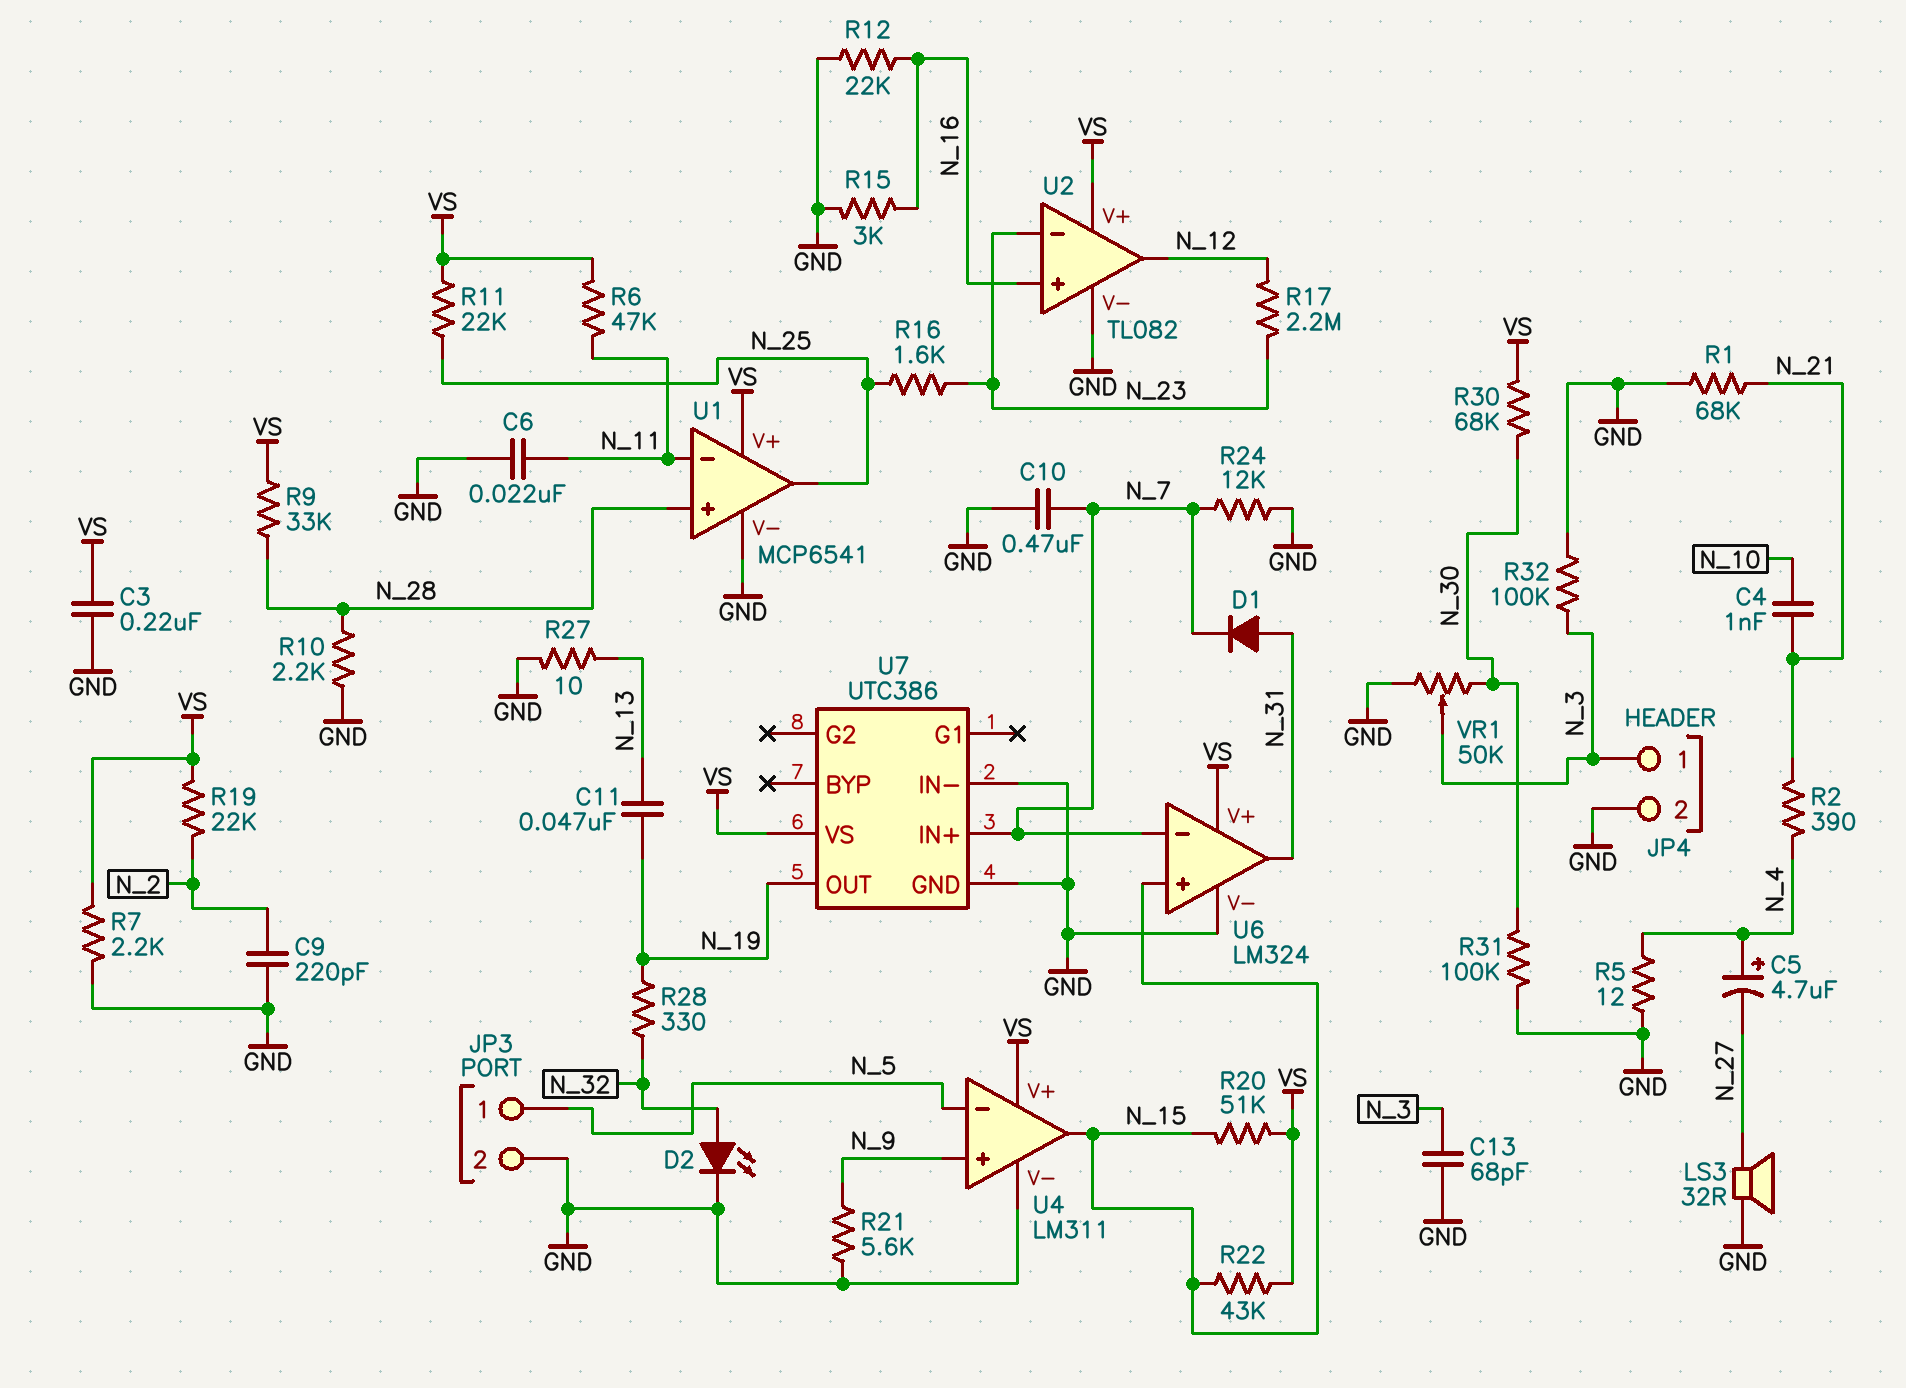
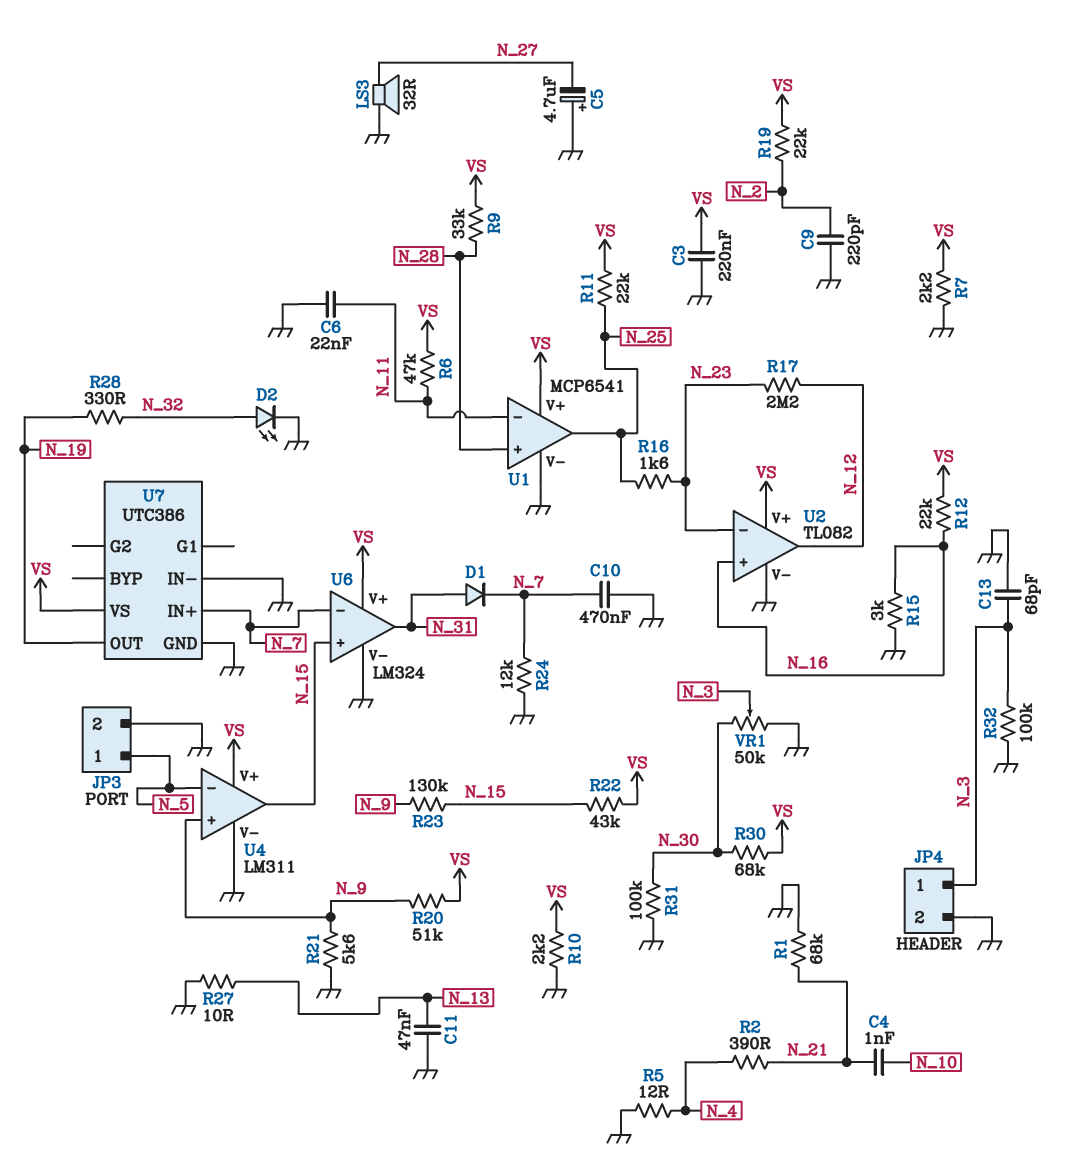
C5: 4.7uF (plus N_4, minus N_27) -> 4.7uF (plus GND, minus N_27)
C11: 47nF (N_13, N_19) -> 47nF (GND, N_13)
R10: 2.2k (GND, N_28) -> 2.2k (GND, VS)
R12: 22k (GND, N_16) -> 22k (N_16, VS)
R20: 51k (N_15, VS) -> 51k (N_9, VS)
R23: none -> 130k (N_9, N_15)

